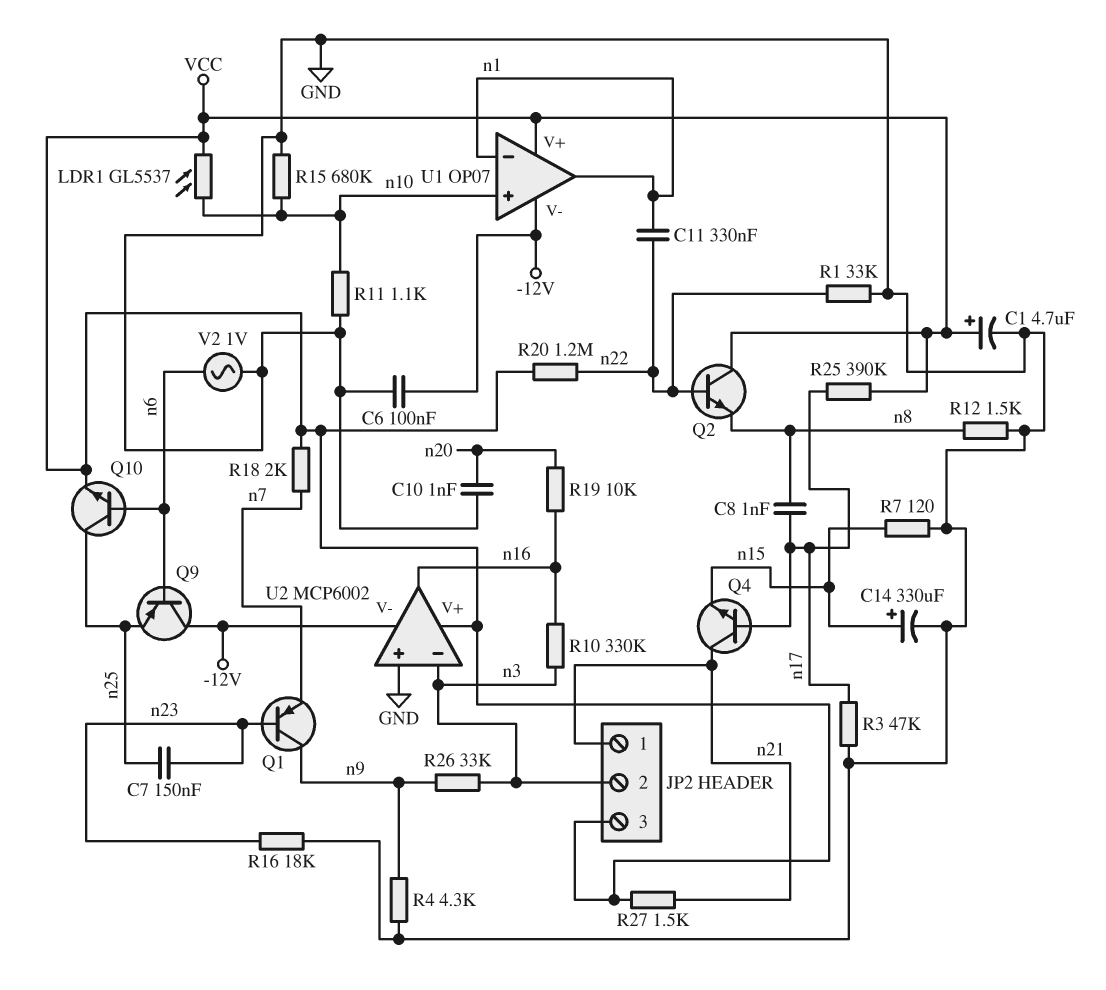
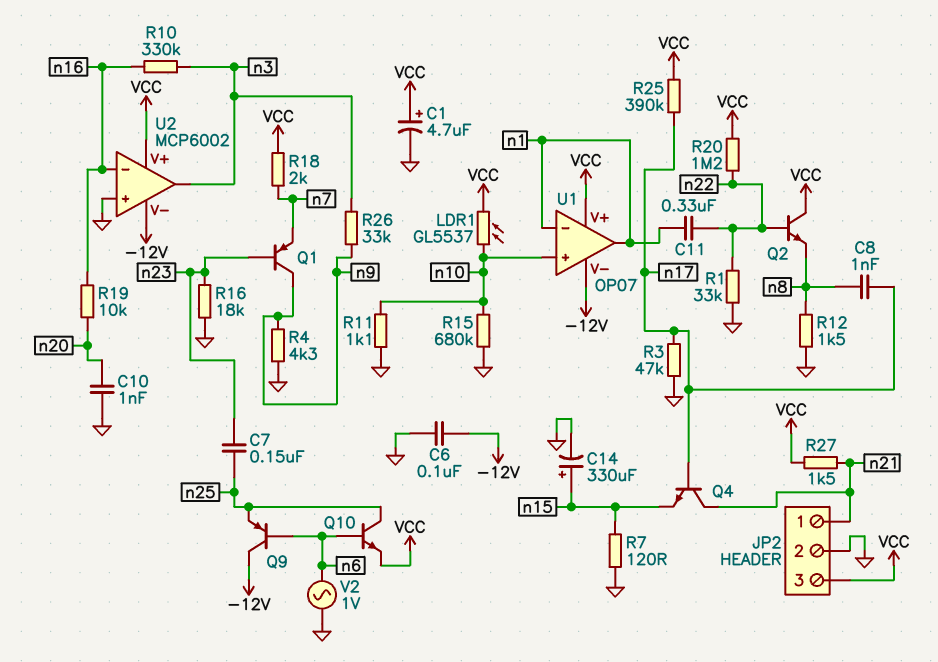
JP2 pin 2: n3 -> GND
U2 pin in-: n3 -> n16
U2 pin out: n16 -> n3

